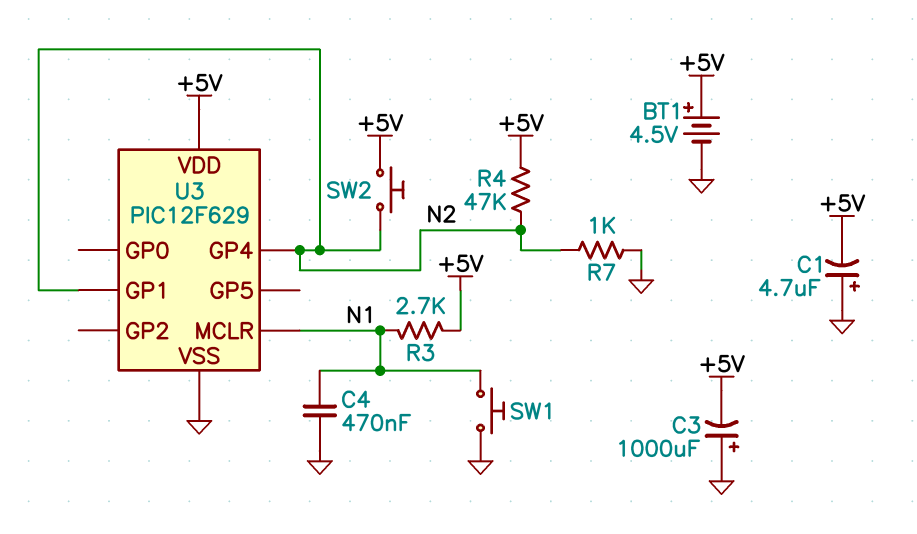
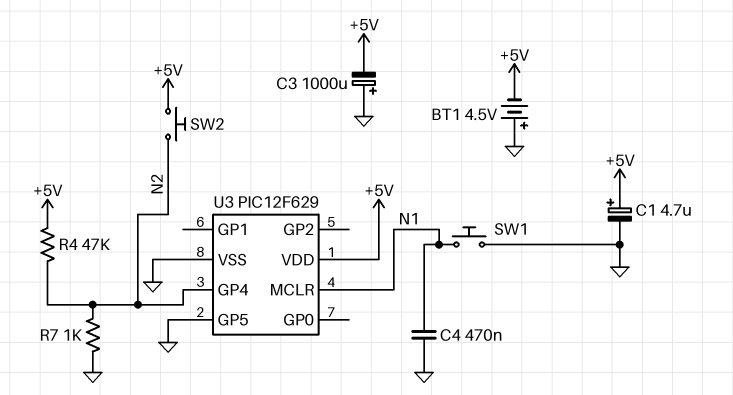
BT1: 4.5V (plus +5V, minus GND) -> 4.5V (plus GND, minus +5V)
C1: 4.7uF (plus GND, minus +5V) -> 4.7uF (plus +5V, minus GND)
R3: 2.7k (+5V, N1) -> none
U3 pin GP1: N2 -> none
U3 pin GP5: none -> GND

